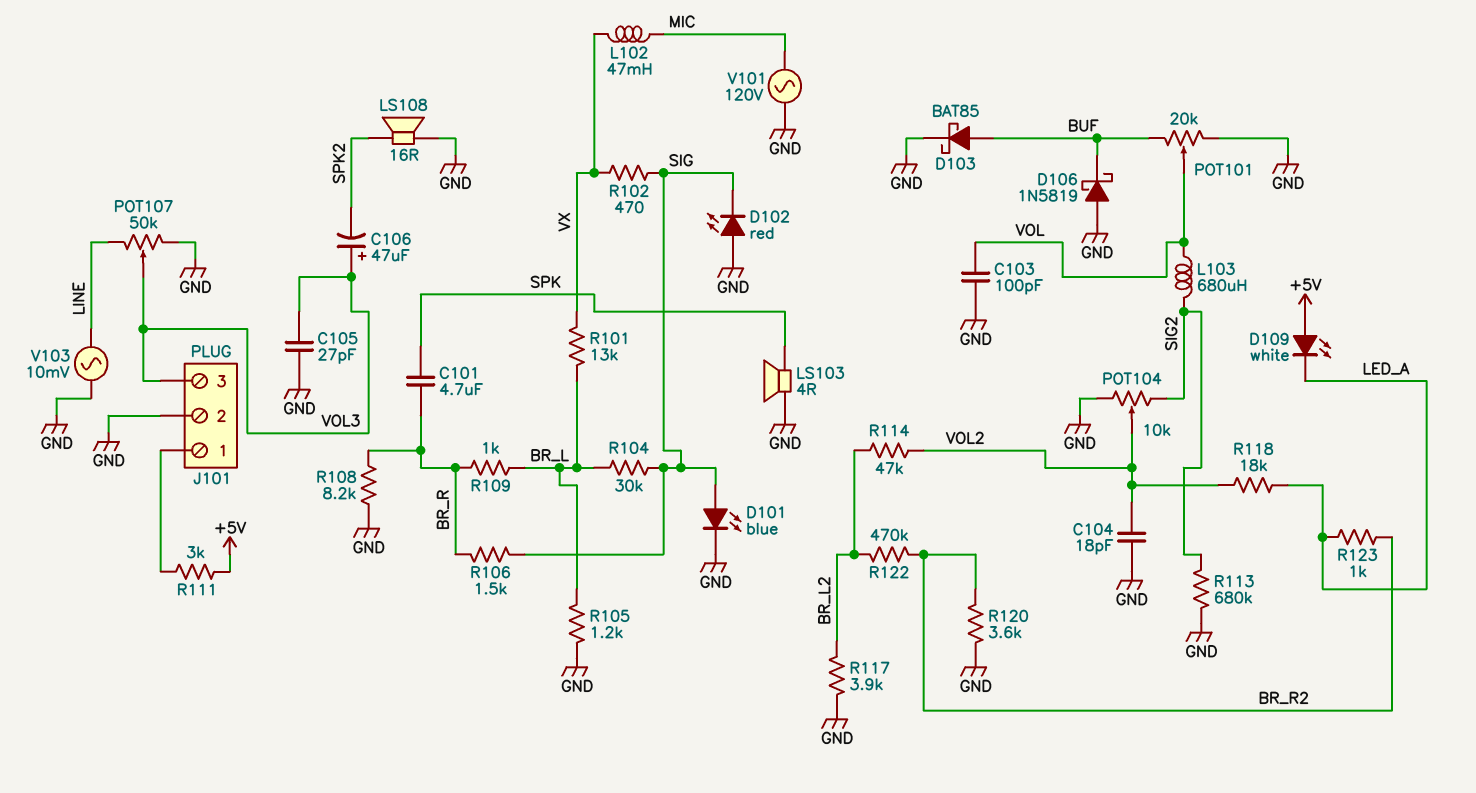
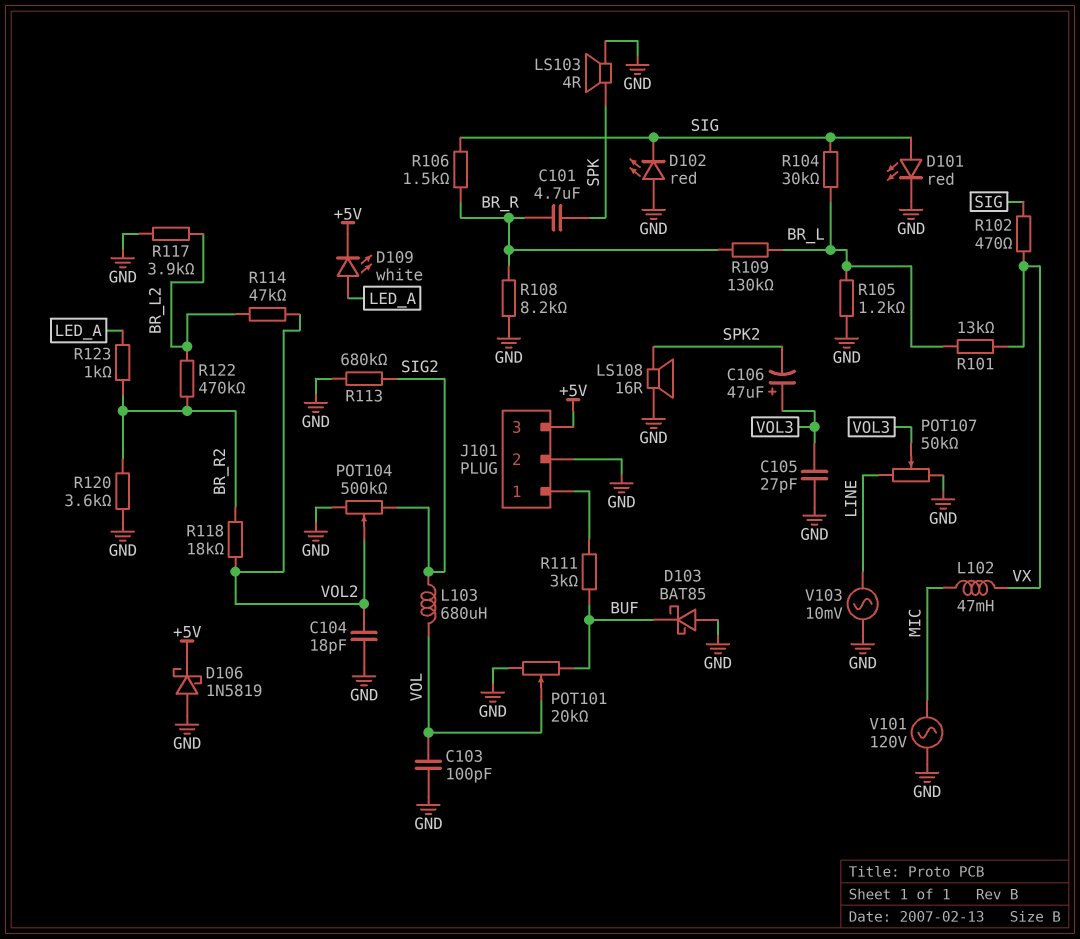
D101: LED blue (A SIG, K GND) -> LED red (A SIG, K GND)
D103: schottky BAT85 (A BUF, K GND) -> schottky BAT85 (A GND, K BUF)
D106: schottky 1N5819 (A GND, K BUF) -> schottky 1N5819 (A GND, K +5V)
D109: LED white (A +5V, K LED_A) -> LED white (A LED_A, K +5V)
J101 pin 3: VOL3 -> +5V
POT104: 10k (GND, SIG2, wiper VOL2) -> 500k (GND, SIG2, wiper VOL2)
R109: 1k (BR_L, BR_R) -> 130k (BR_L, BR_R)
R111: 3k (+5V, J101/1) -> 3k (BUF, J101/1)
R118: 18k (LED_A, VOL2) -> 18k (BR_R2, VOL2)

